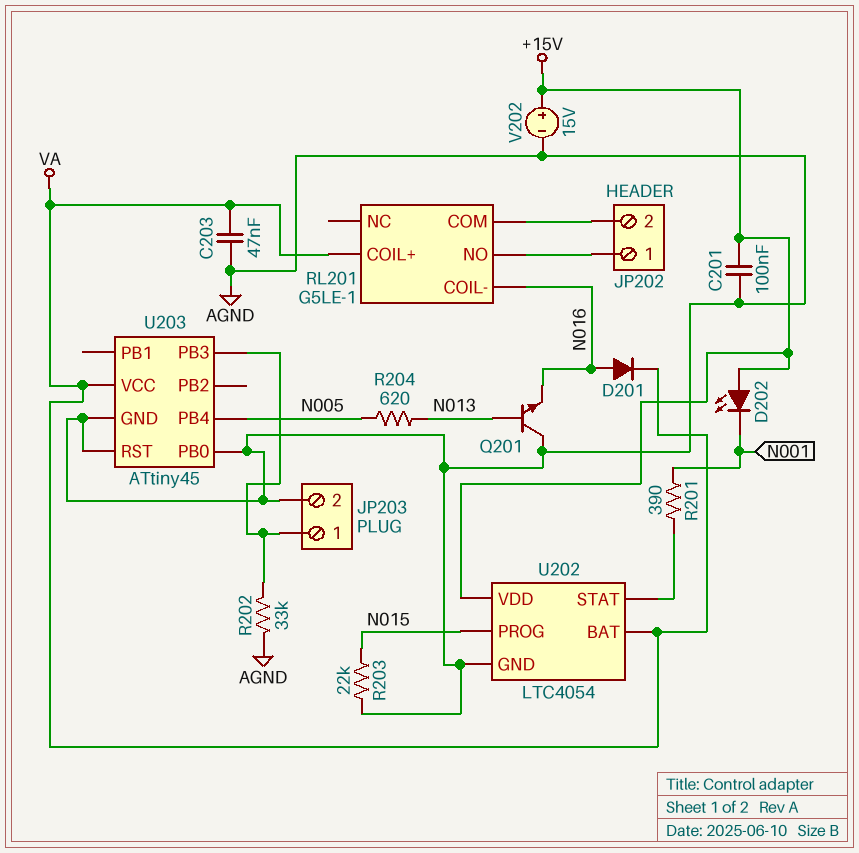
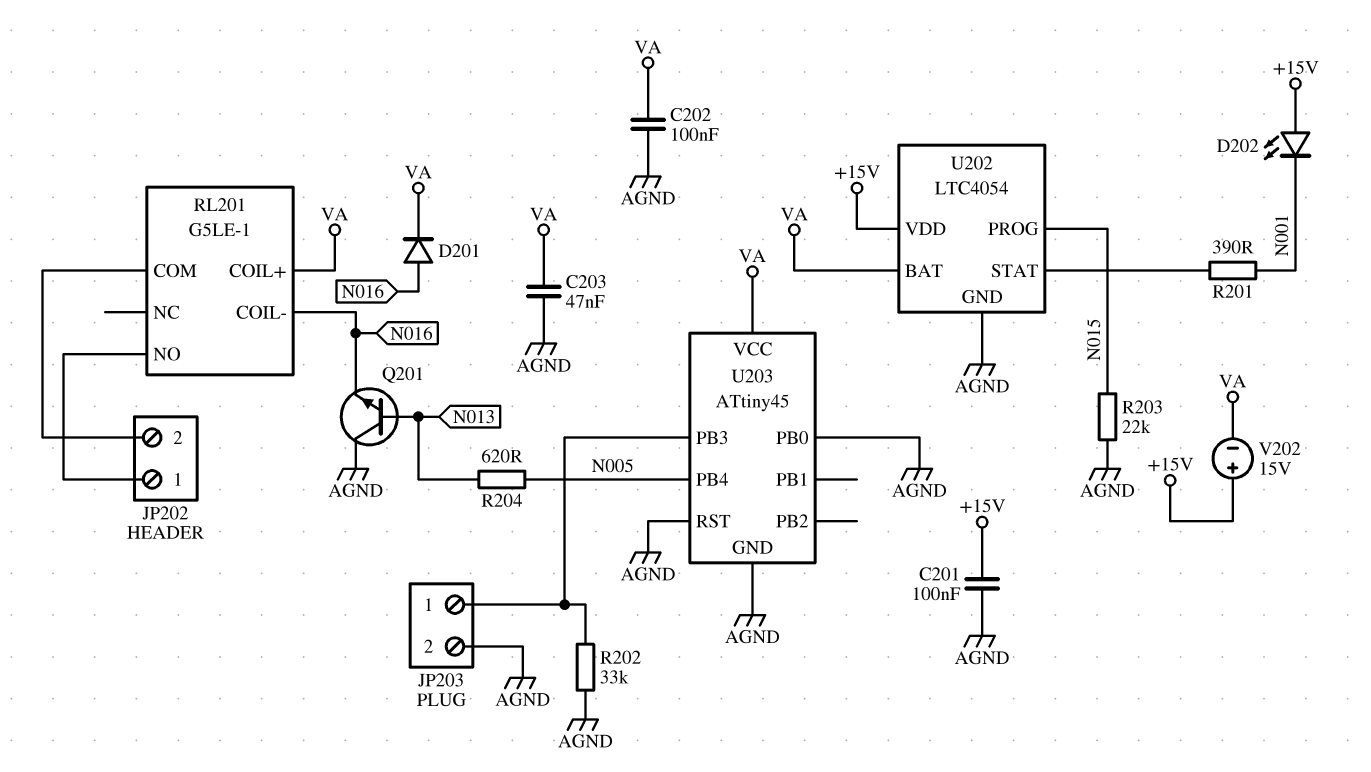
C202: none -> 100nF (AGND, VA)
V202: 15V (plus +15V, minus AGND) -> 15V (plus +15V, minus VA)

